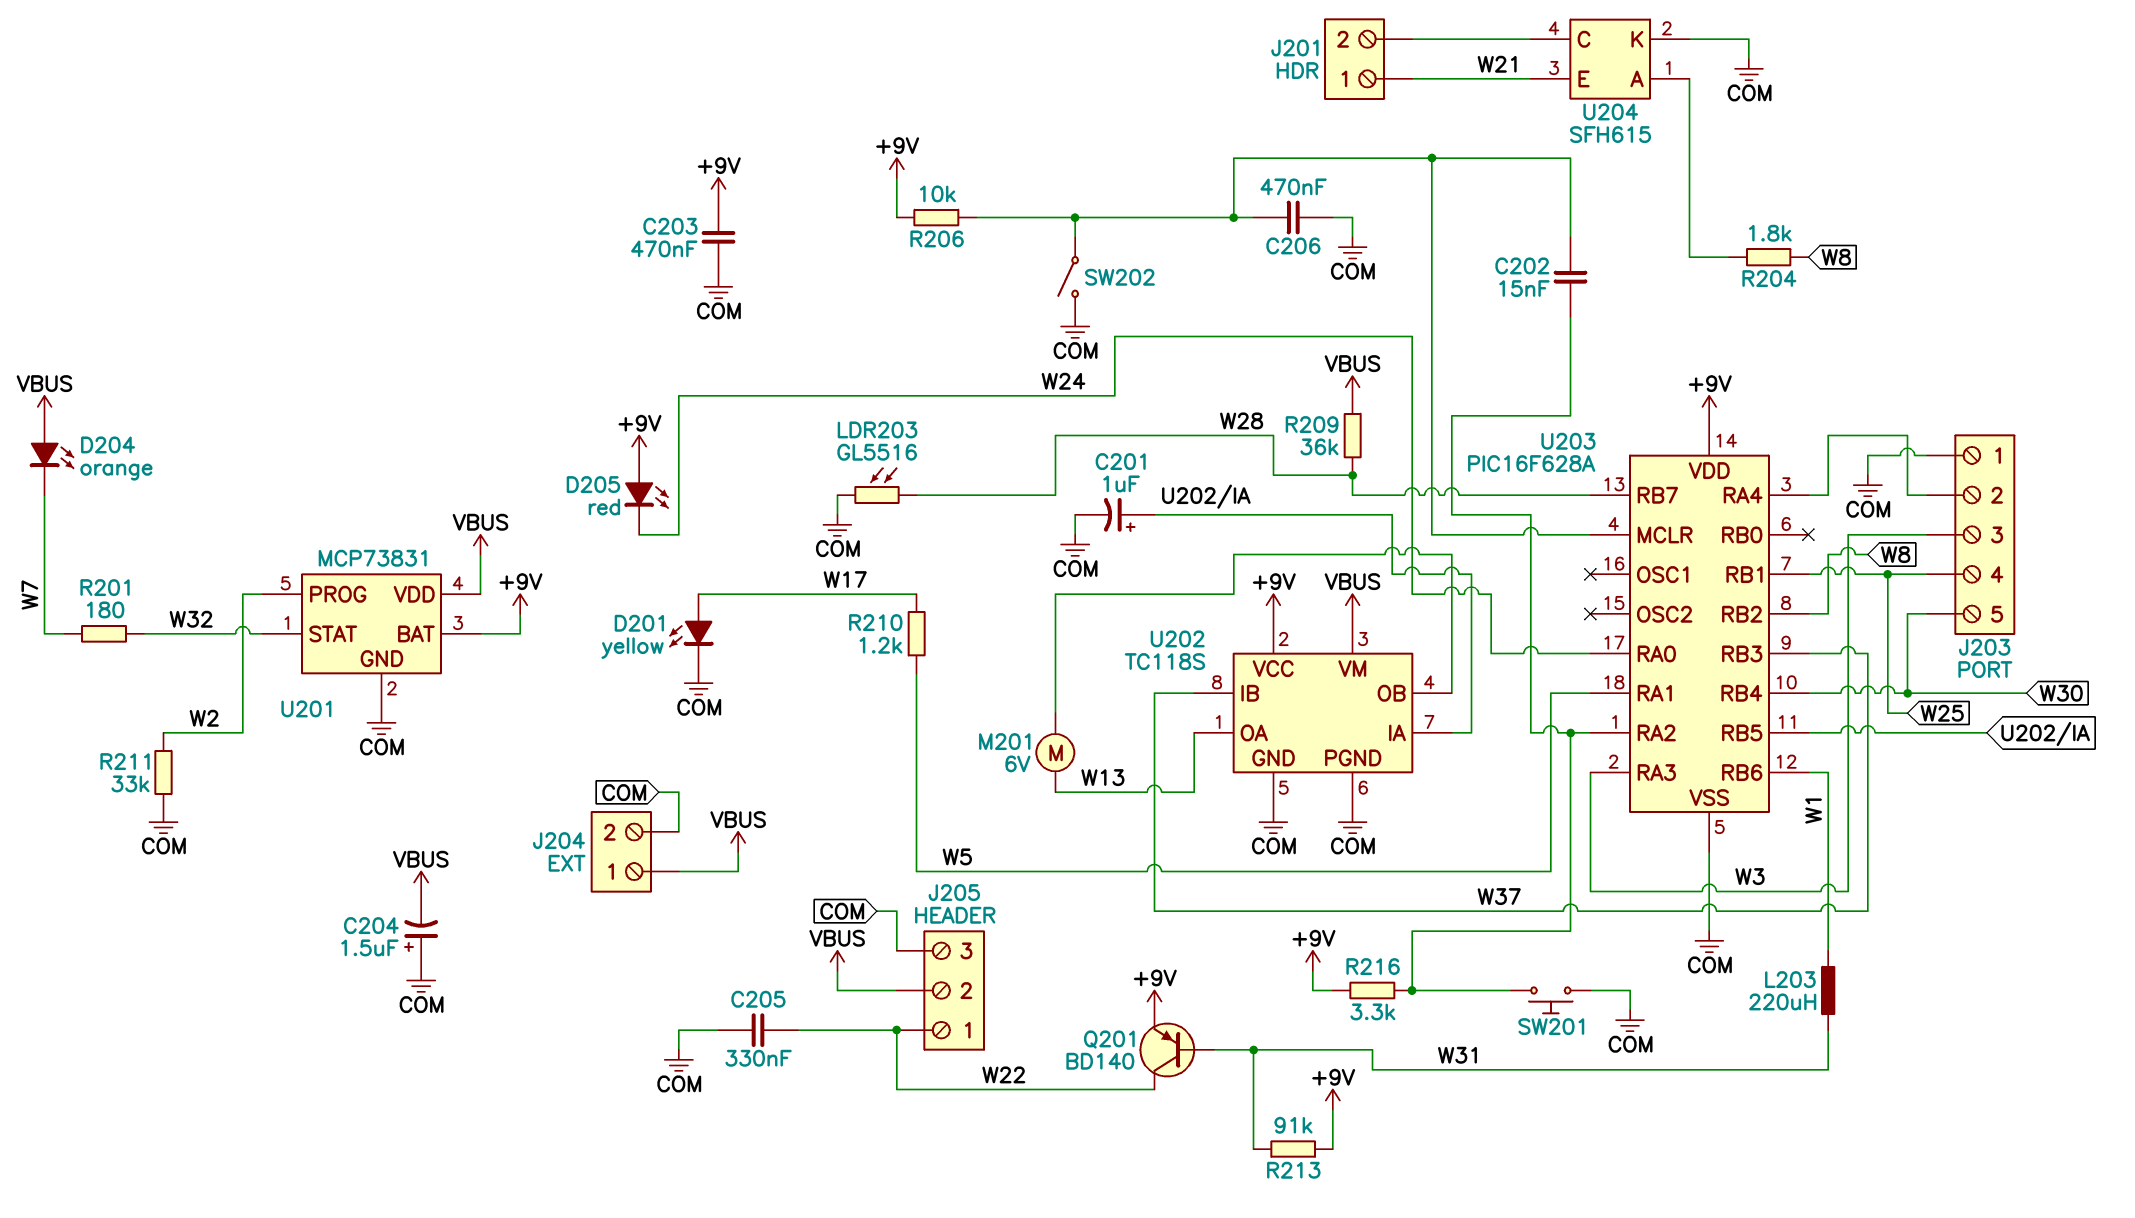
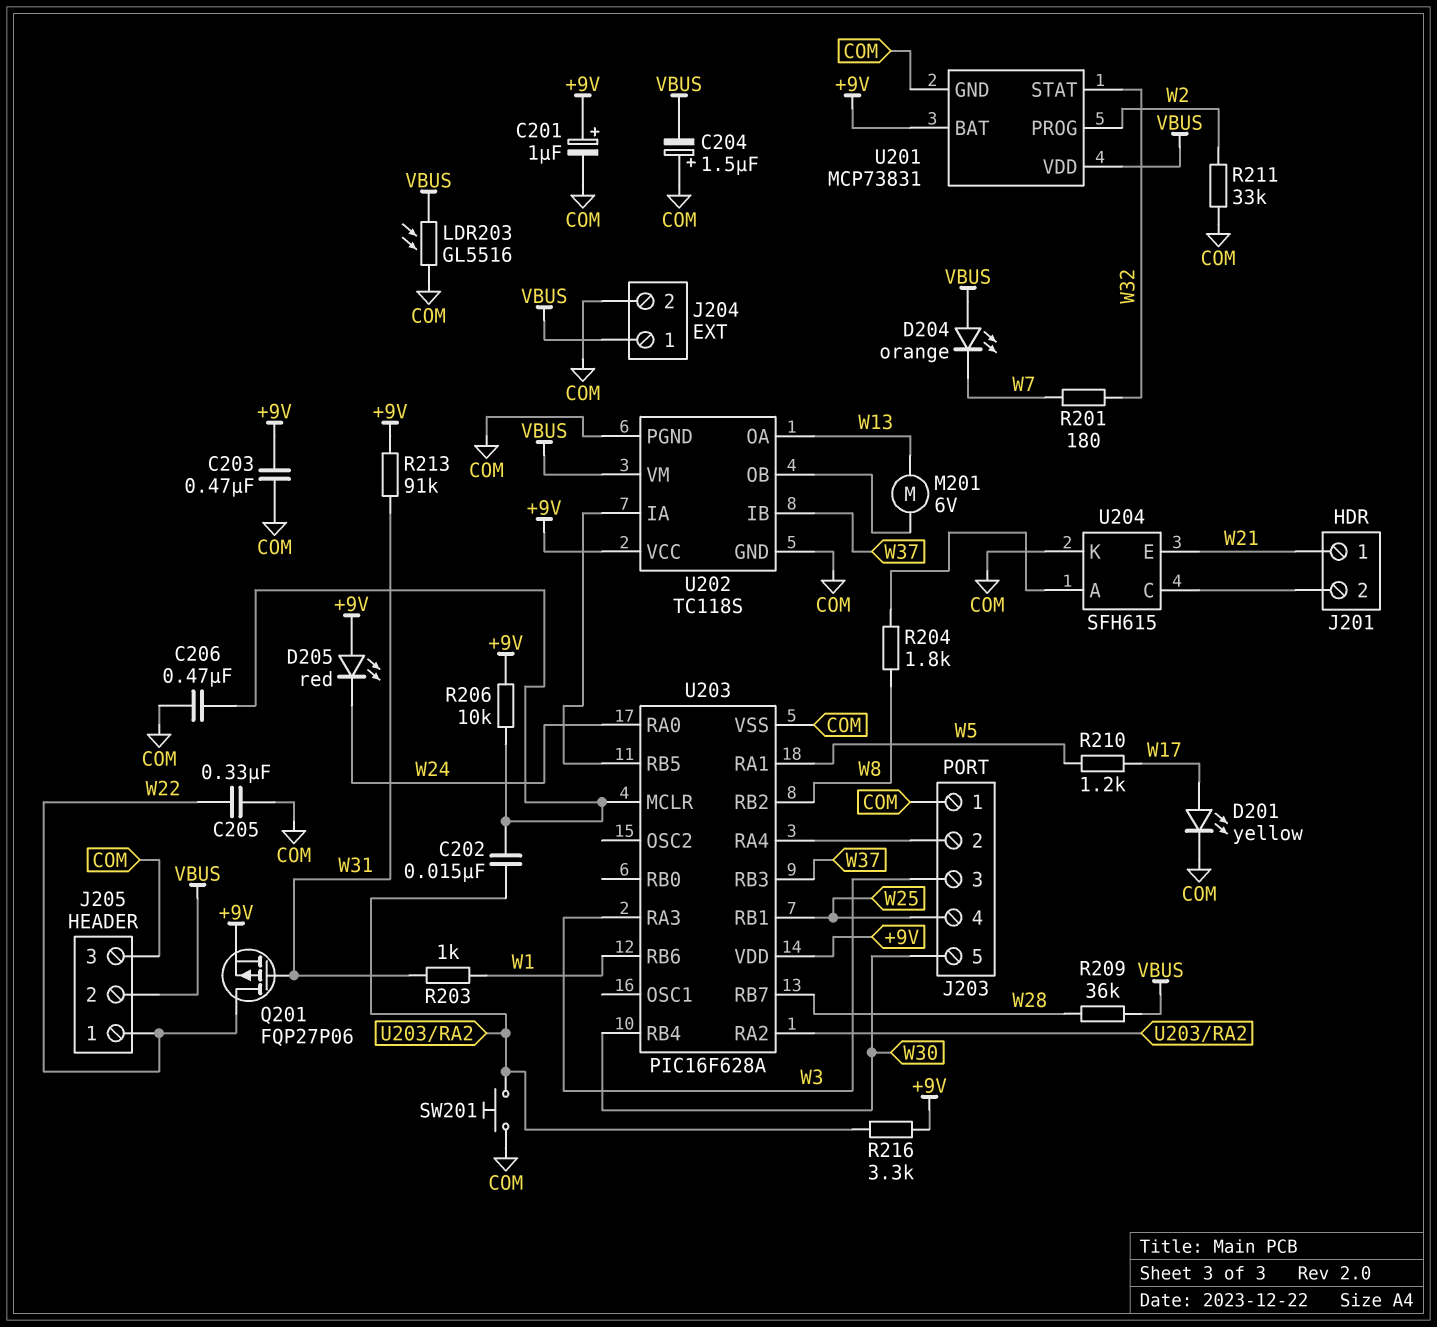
C201: 1uF (plus U202/IA, minus COM) -> 1uF (plus +9V, minus COM)
L203: 220uH (W1, W31) -> none
LDR203: GL5516 (COM, W28) -> GL5516 (COM, VBUS)
Q201: PNP BD140 (B W31, C W22, E +9V) -> PMOS FQP27P06 (G W31, D W22, S +9V)
R203: none -> 1k (W1, W31)
SW202: switch (COM, U203/MCLR) -> none

